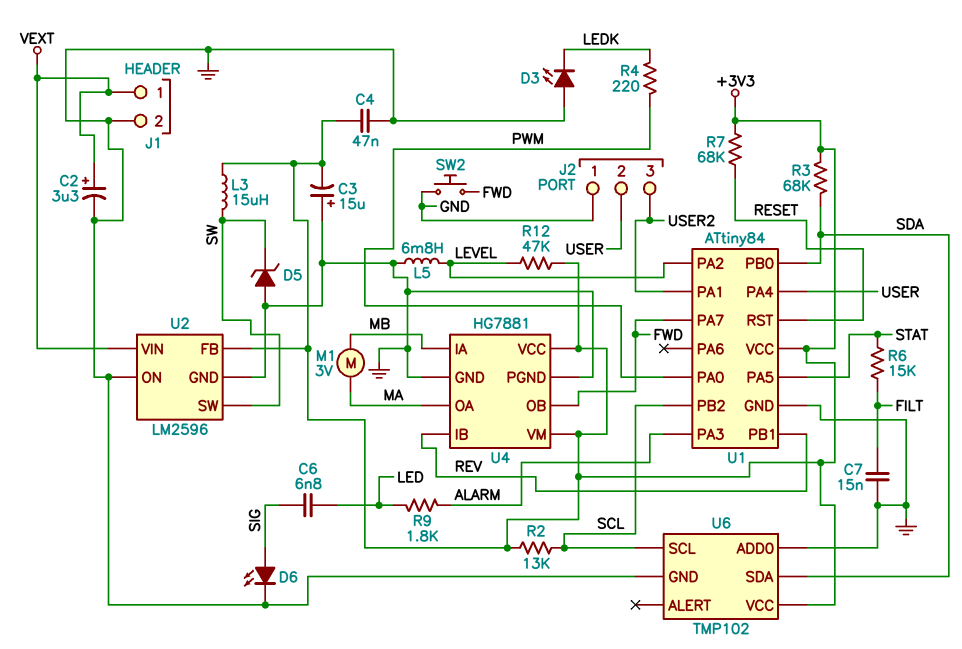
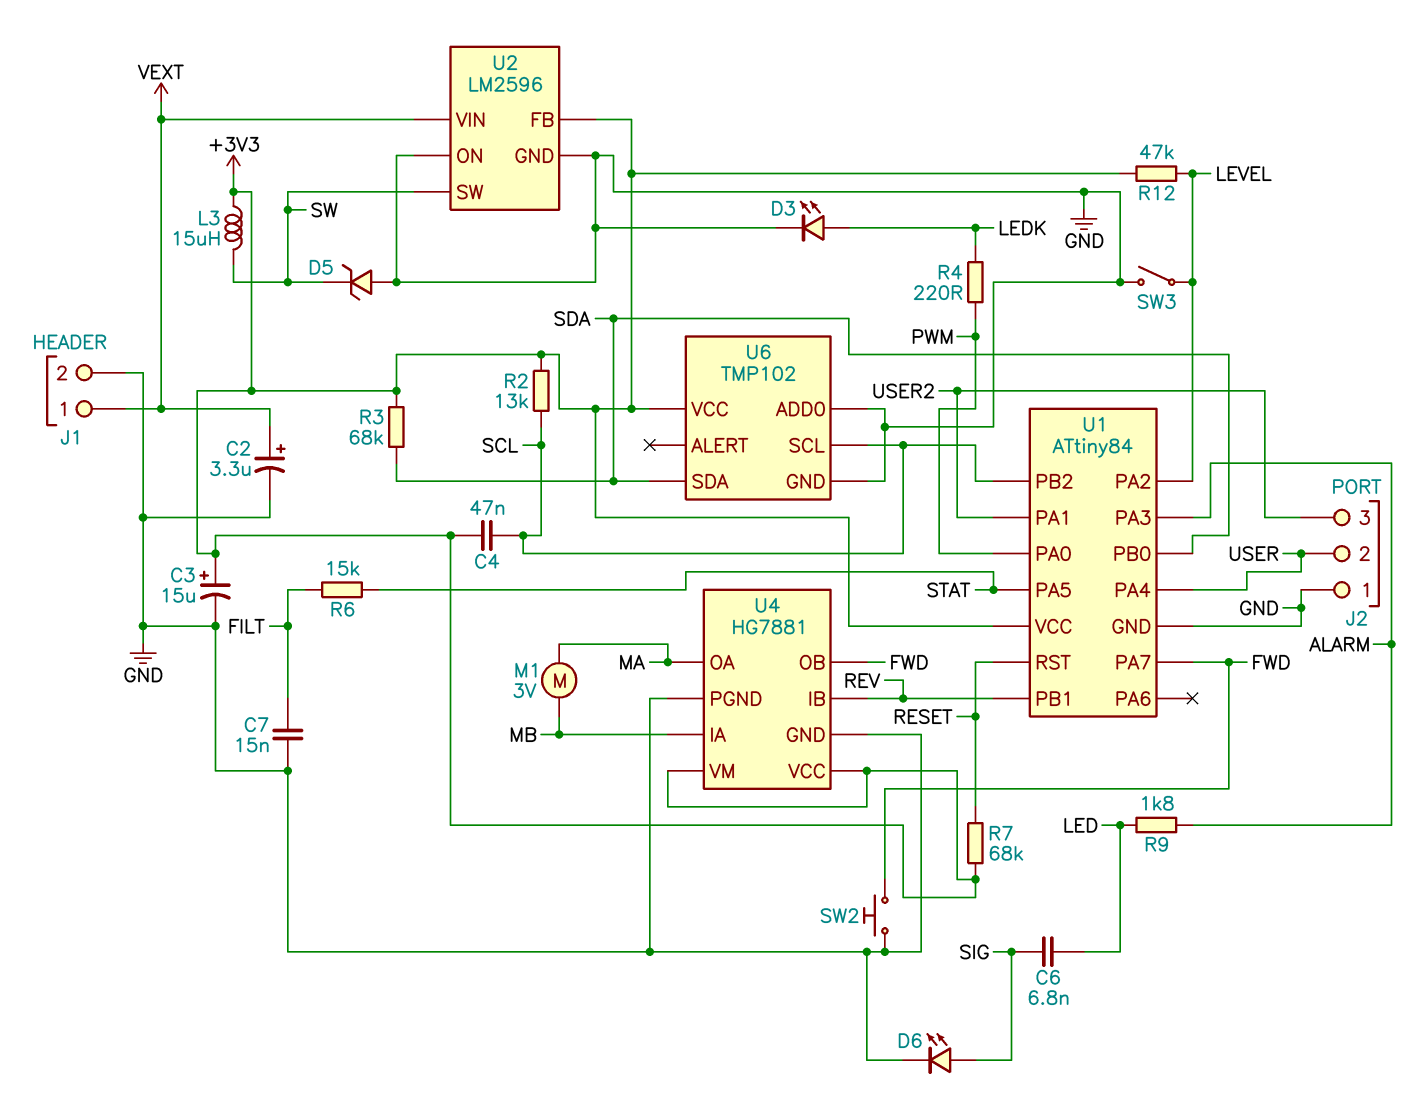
C3: 15uF (plus GND, minus +3V3) -> 15uF (plus +3V3, minus GND)
C4: 47nF (+3V3, GND) -> 47nF (+3V3, SCL)
D3: LED (A GND, K LEDK) -> LED (A LEDK, K GND)
L5: 6.8mH (GND, LEVEL) -> none
SW3: none -> switch (GND, LEVEL)

